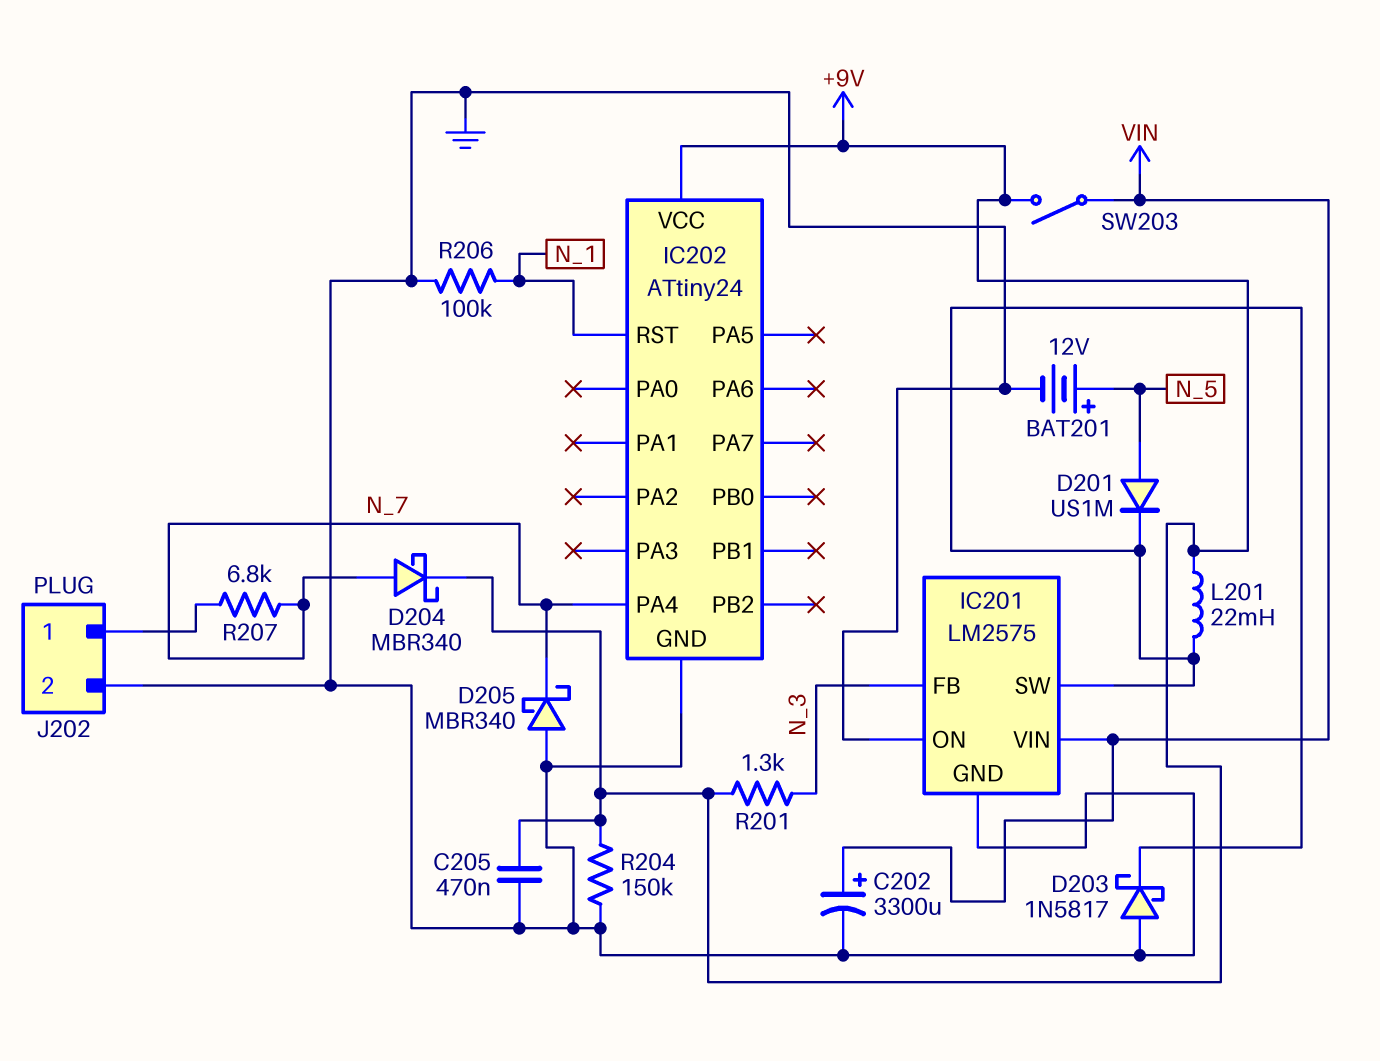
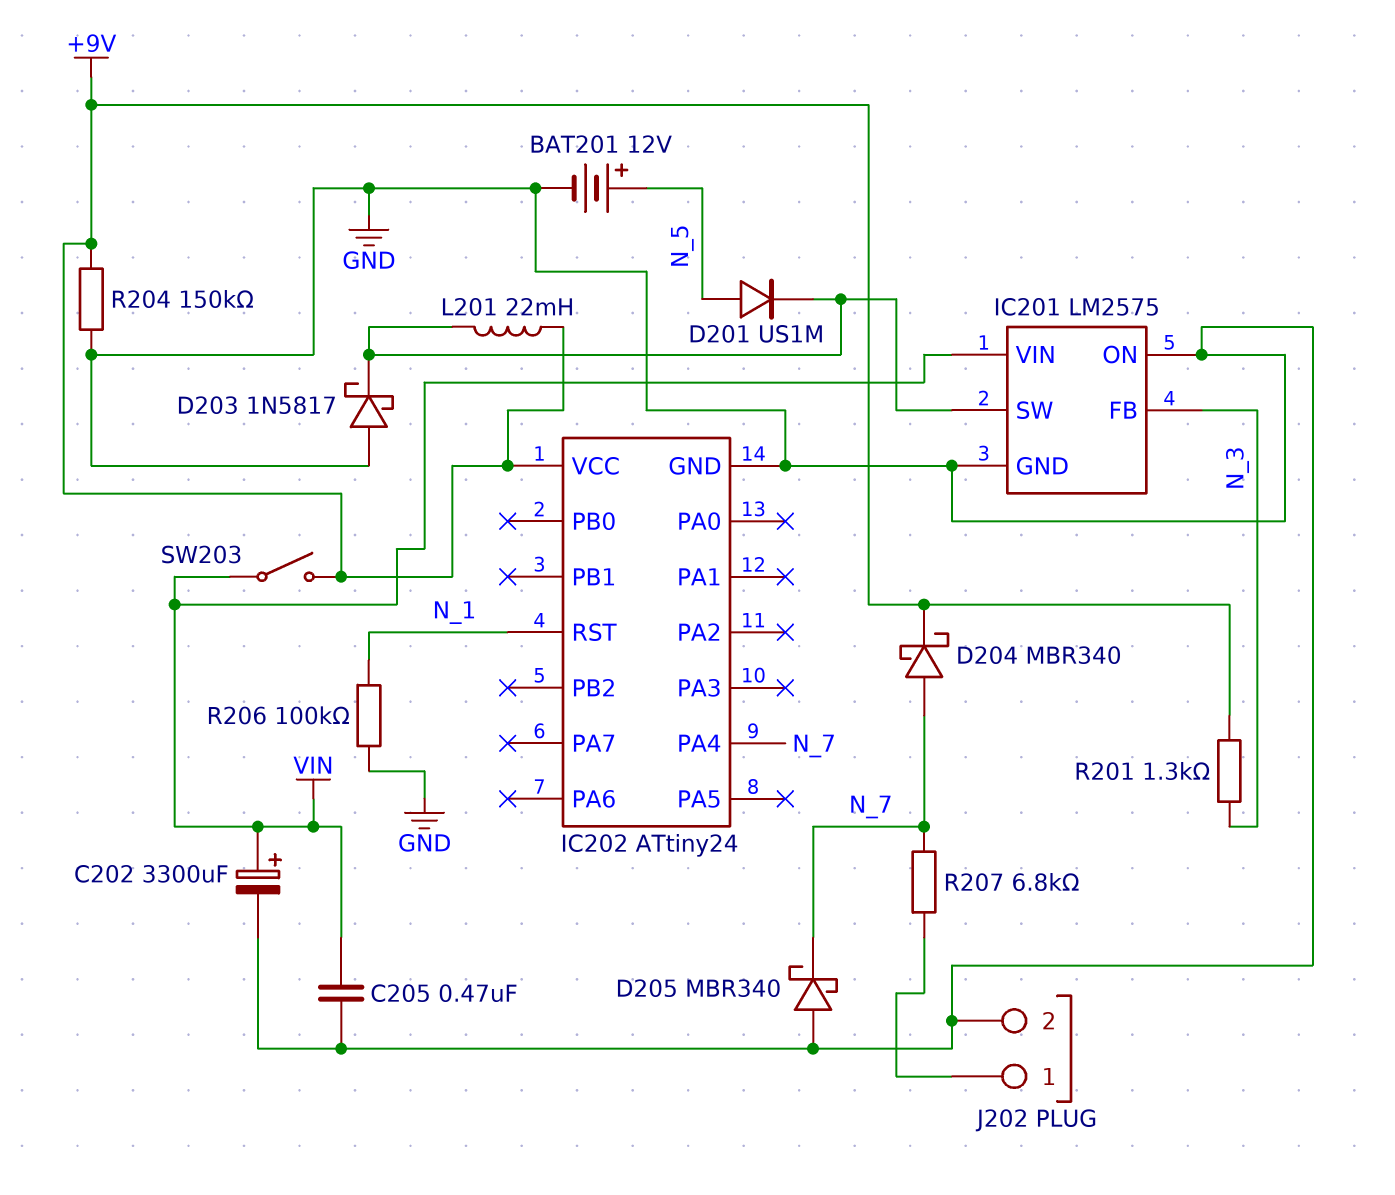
C205: 470nF (+9V, GND) -> 470nF (GND, VIN)

